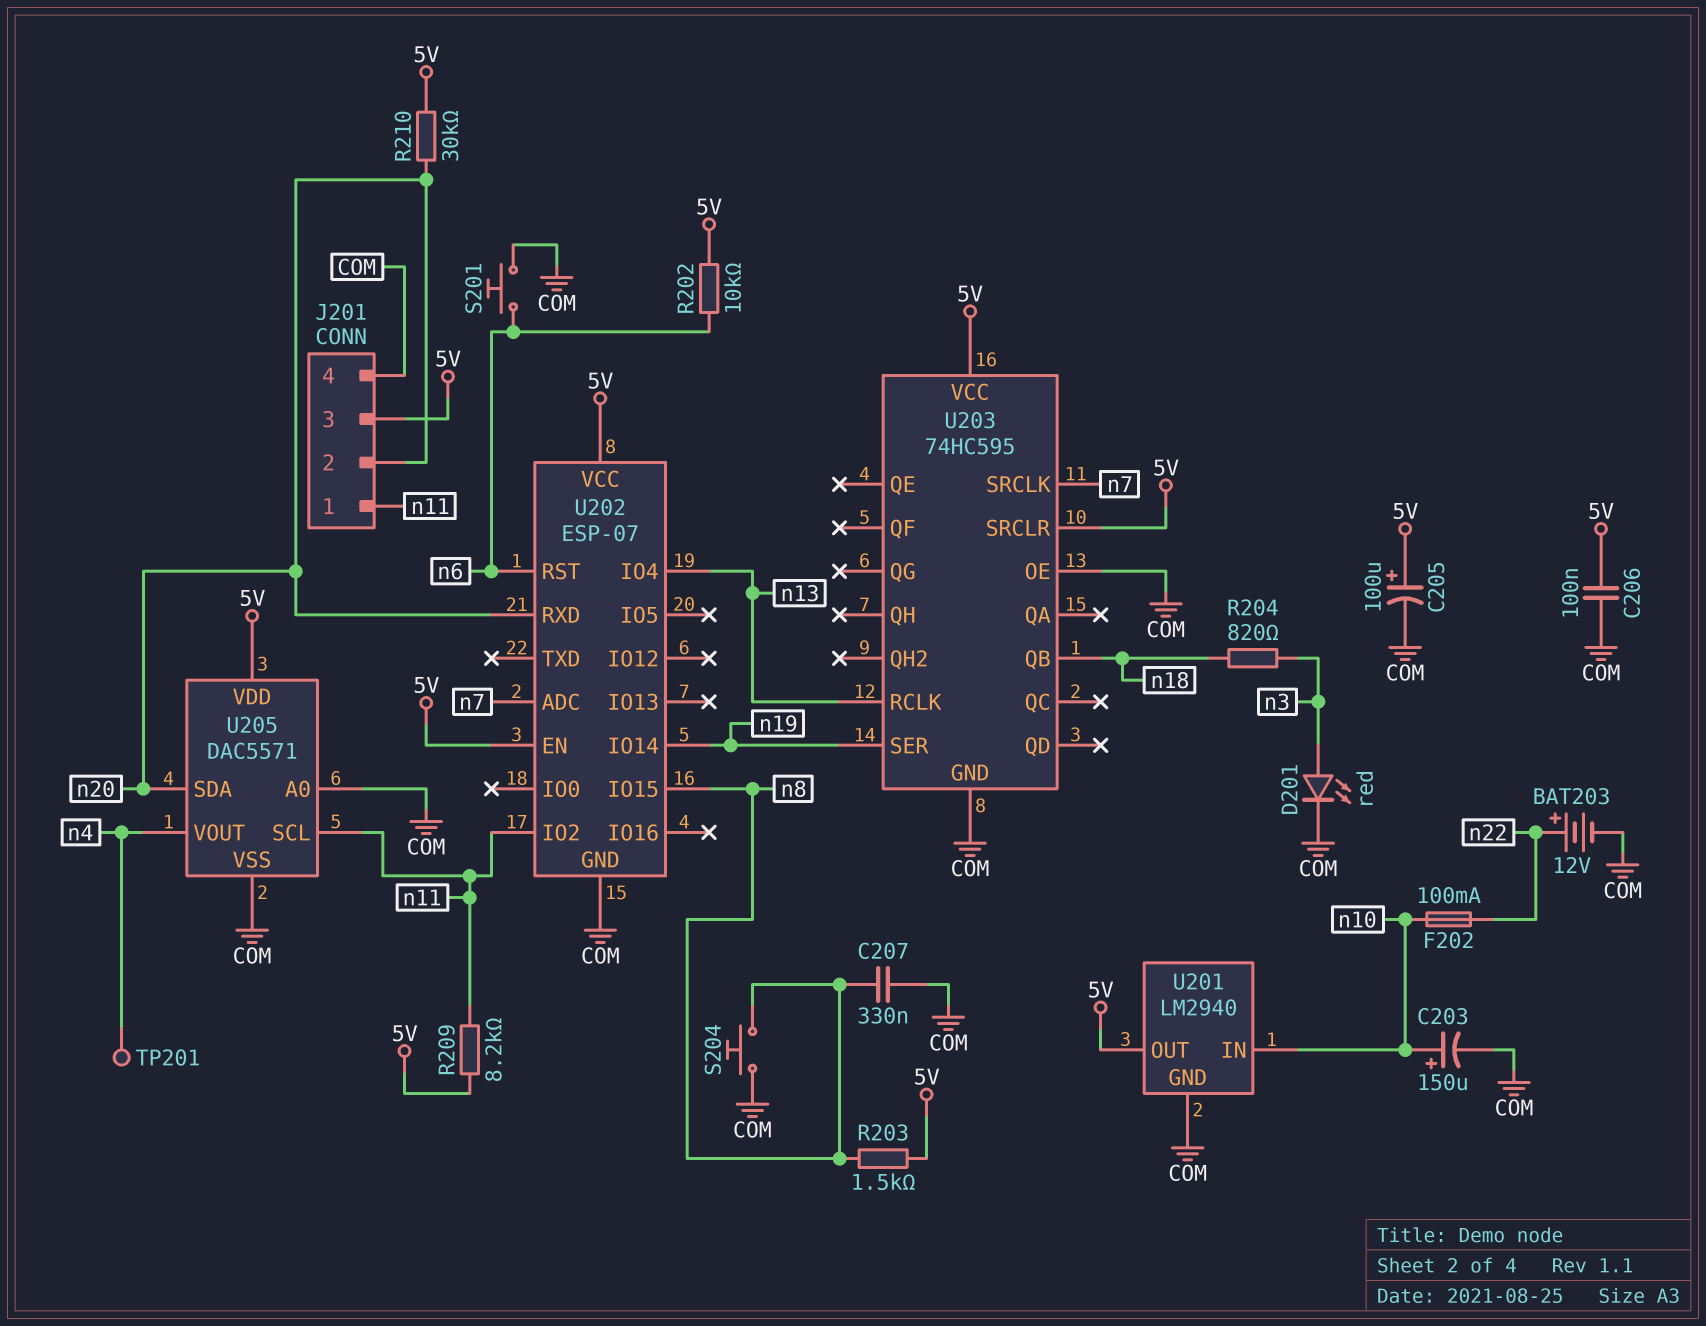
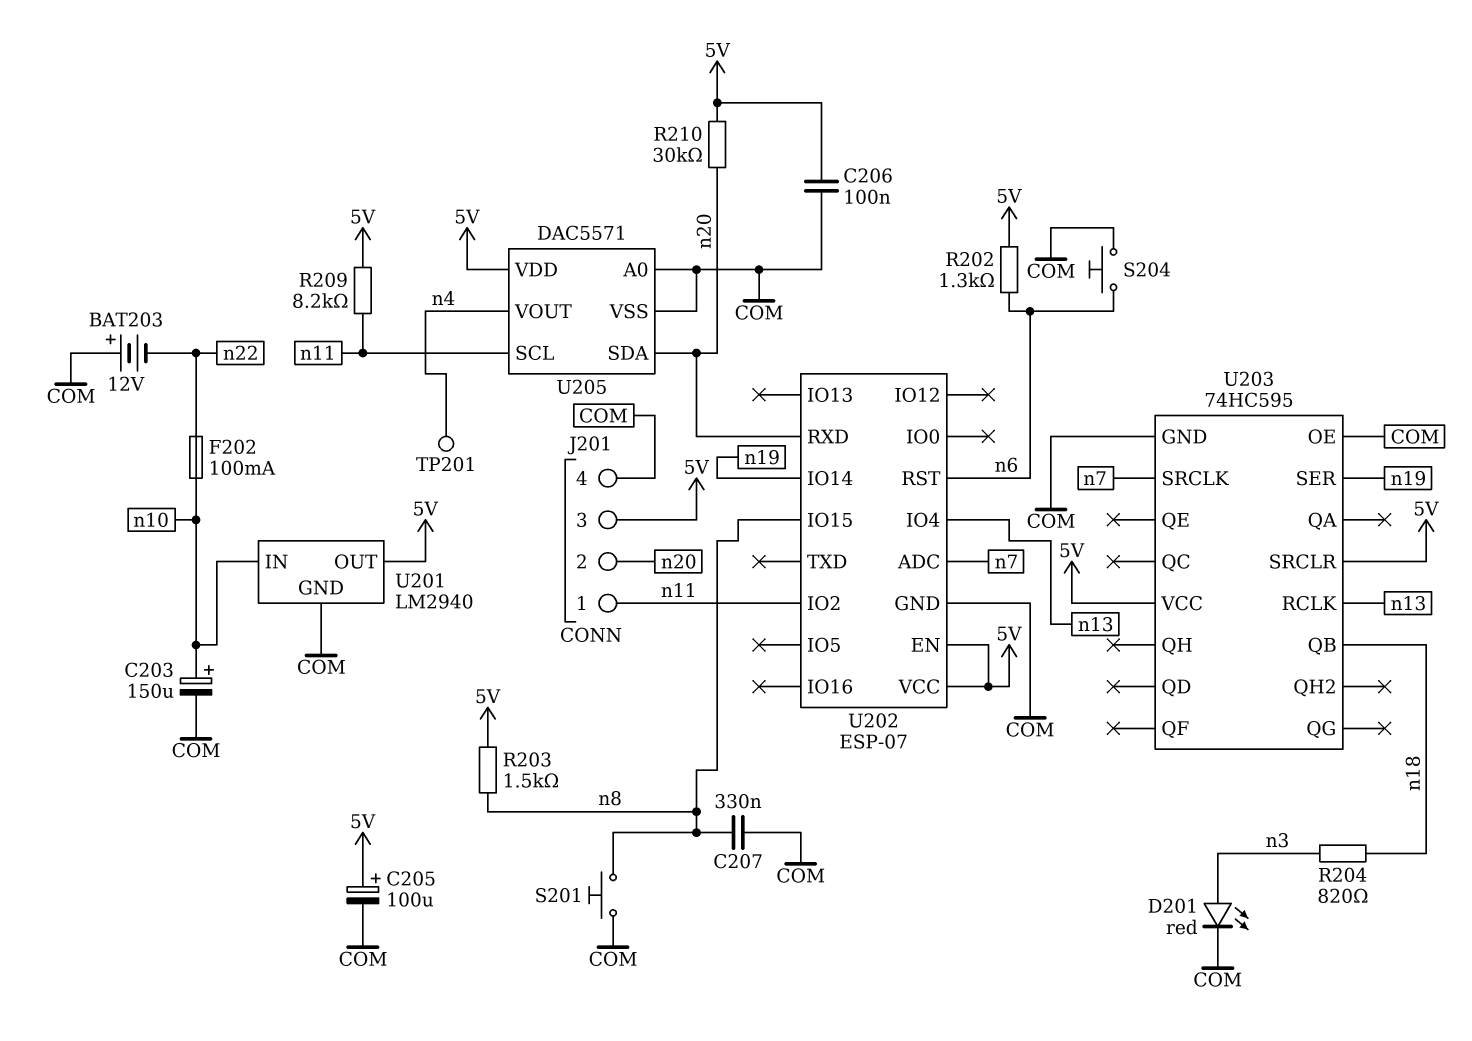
BAT203: 12V (plus n22, minus COM) -> 12V (plus COM, minus n22)
R202: 10k (5V, n6) -> 1.3k (5V, n6)
S201: button (COM, n6) -> button (COM, n8)
S204: button (COM, n8) -> button (COM, n6)

